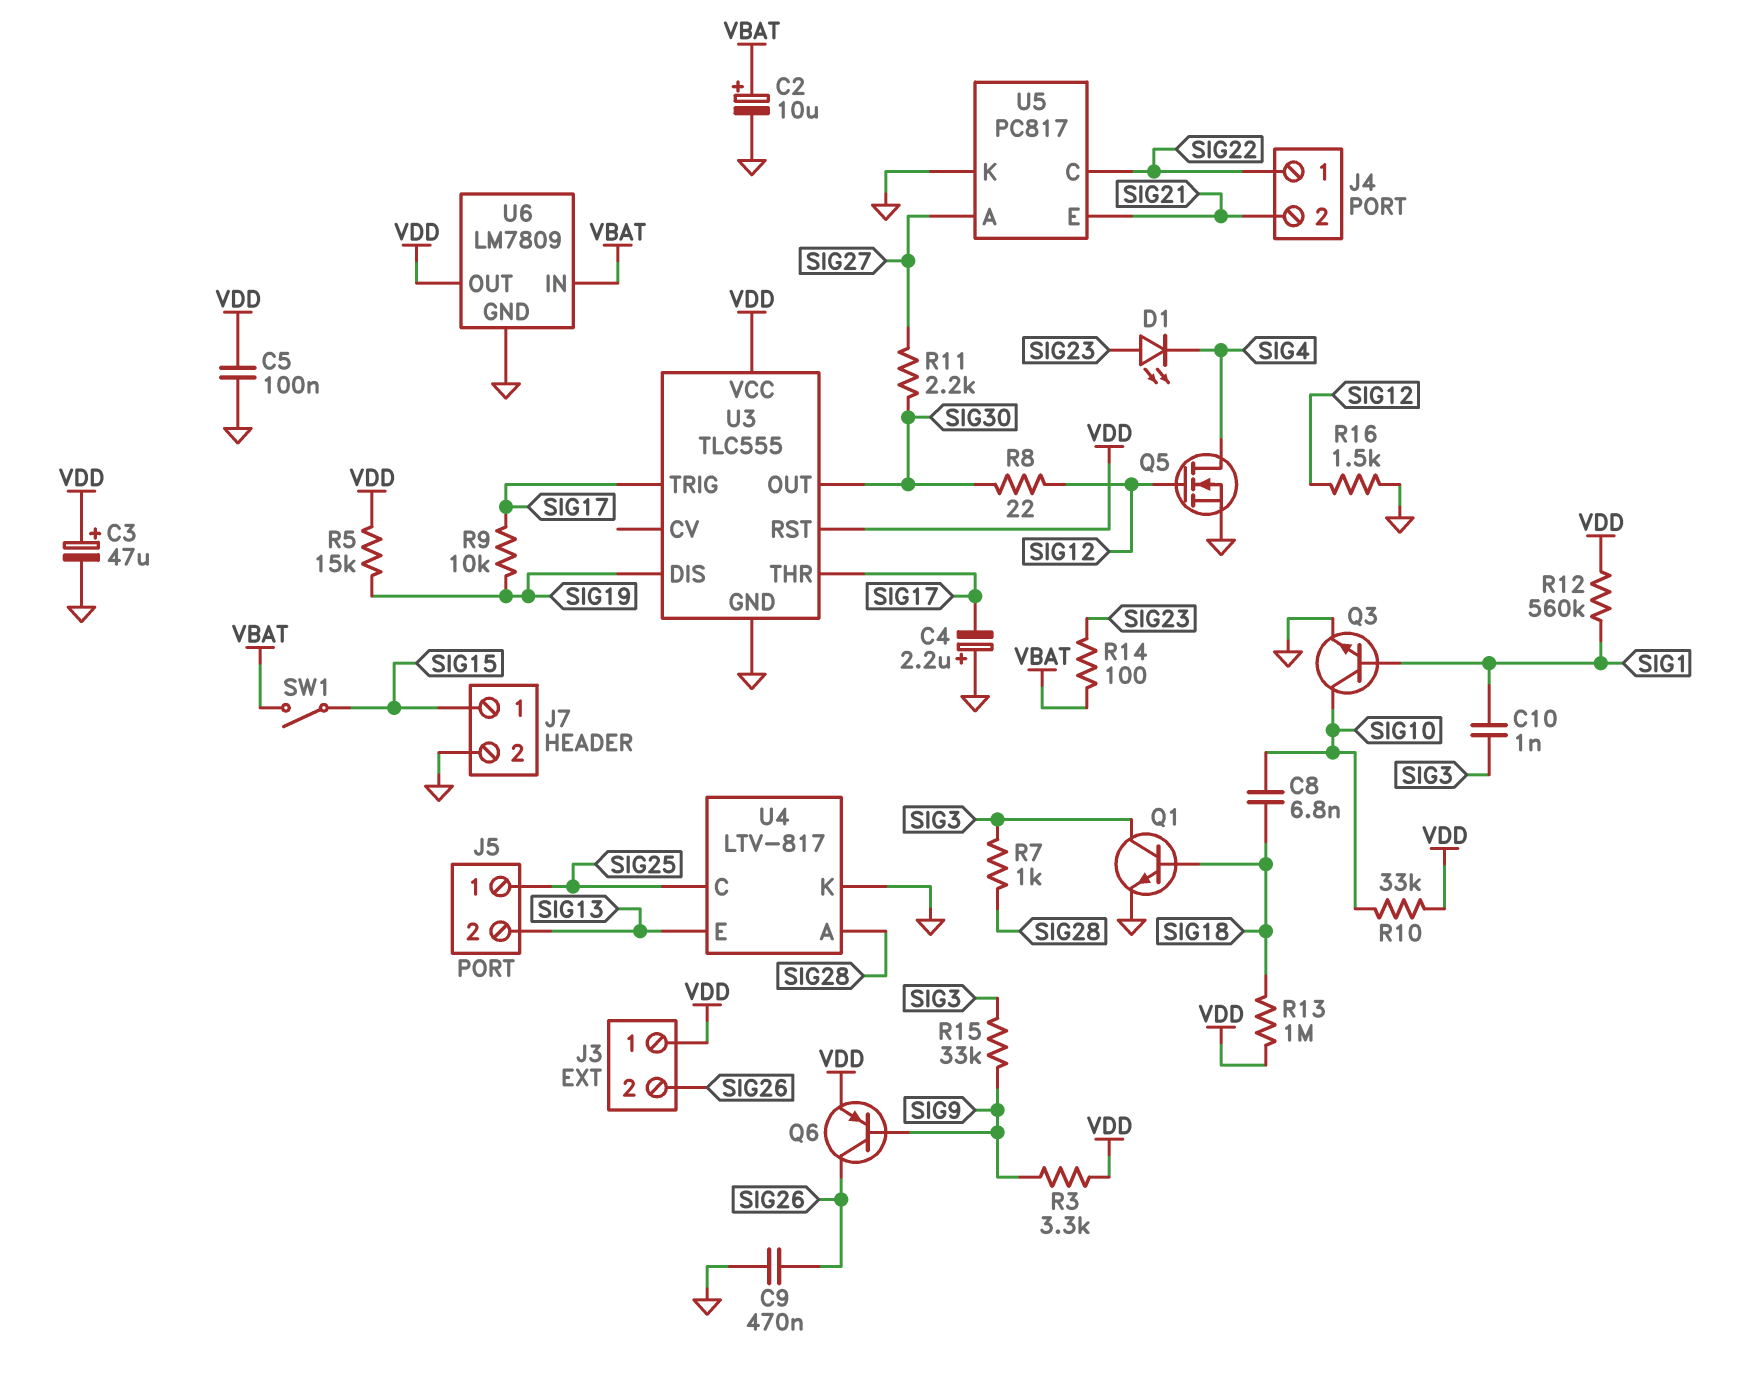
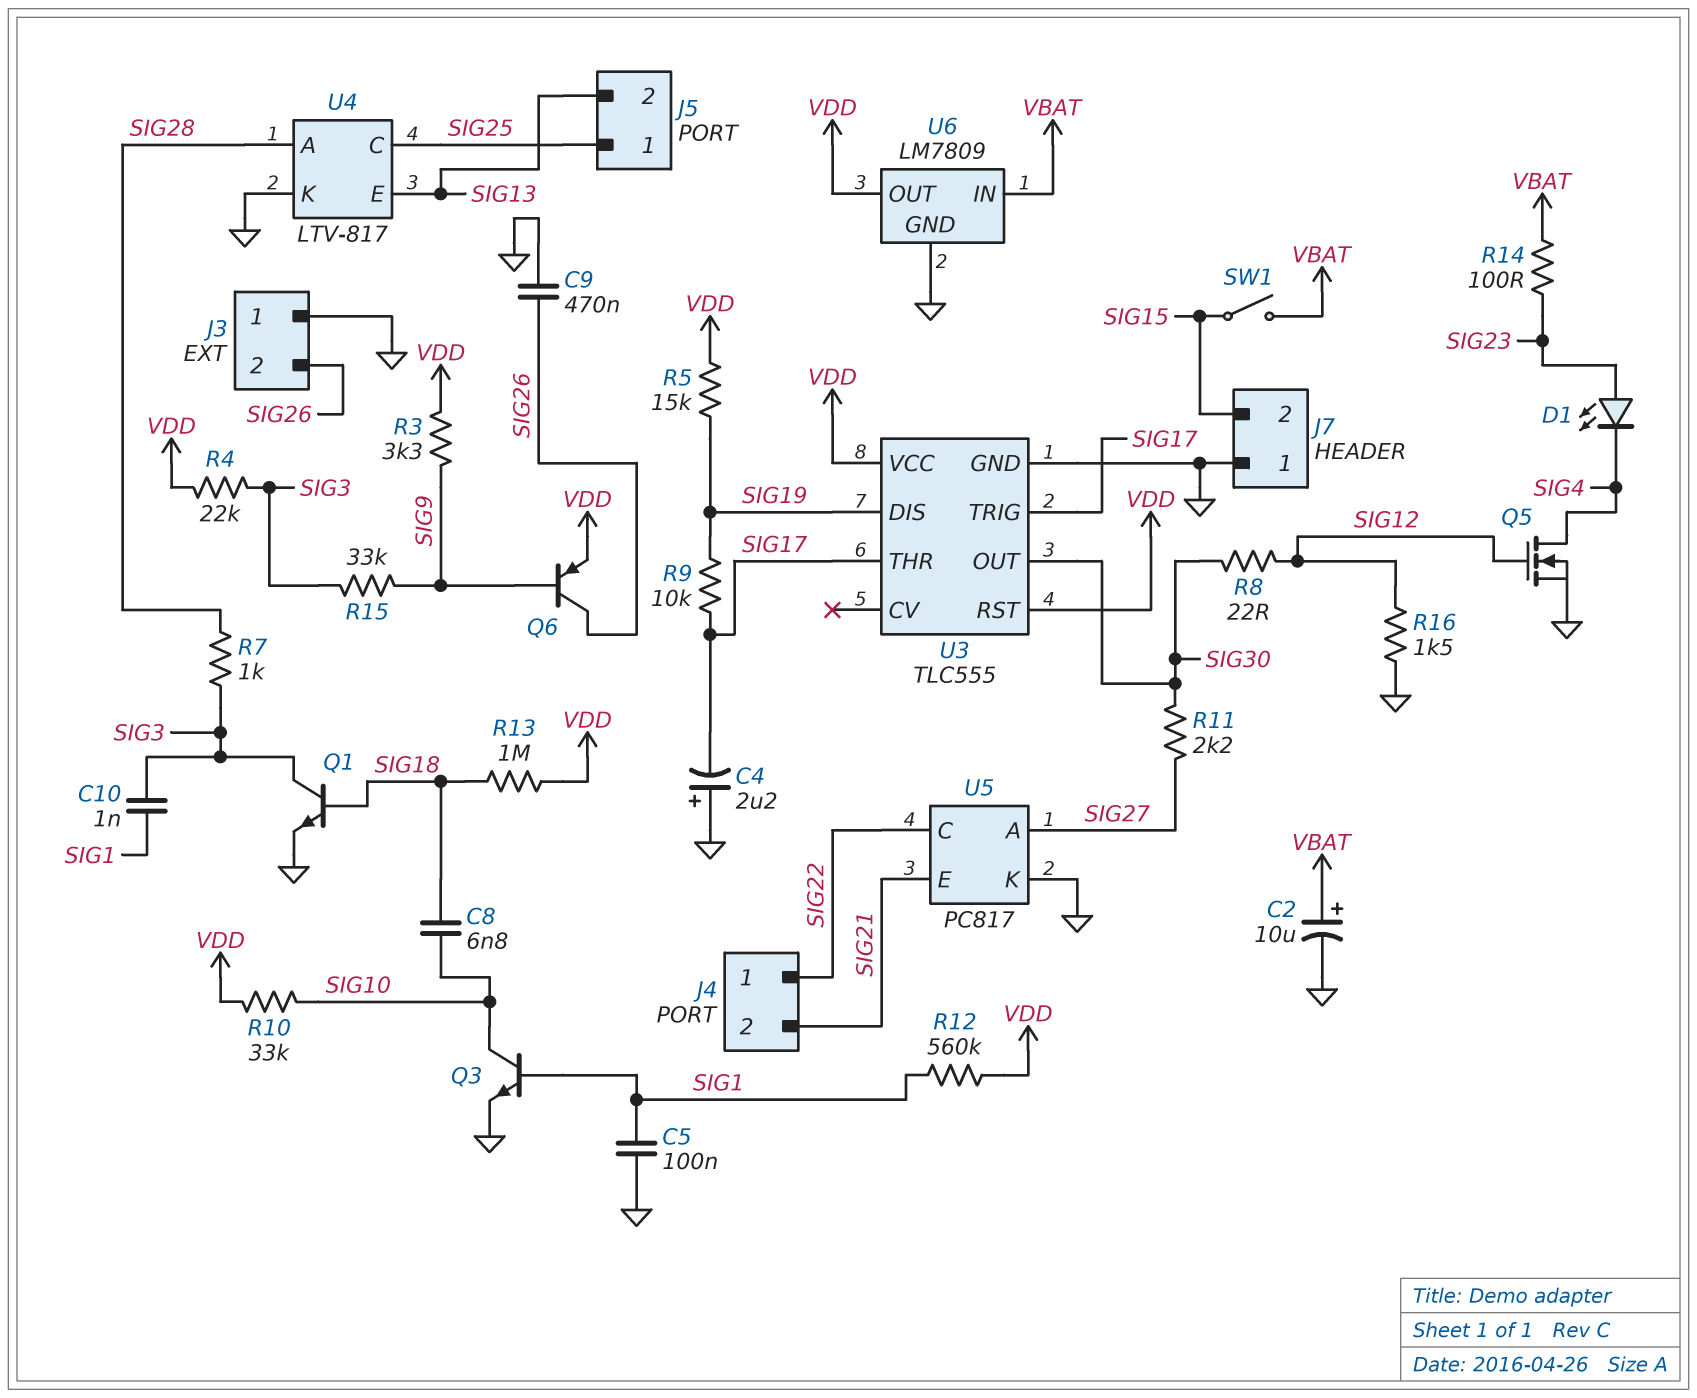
C3: 47uF (plus VDD, minus GND) -> none
C5: 100nF (GND, VDD) -> 100nF (GND, SIG1)
J3 pin 1: VDD -> GND
J7 pin 1: SIG15 -> GND
J7 pin 2: GND -> SIG15
R4: none -> 22k (SIG3, VDD)

